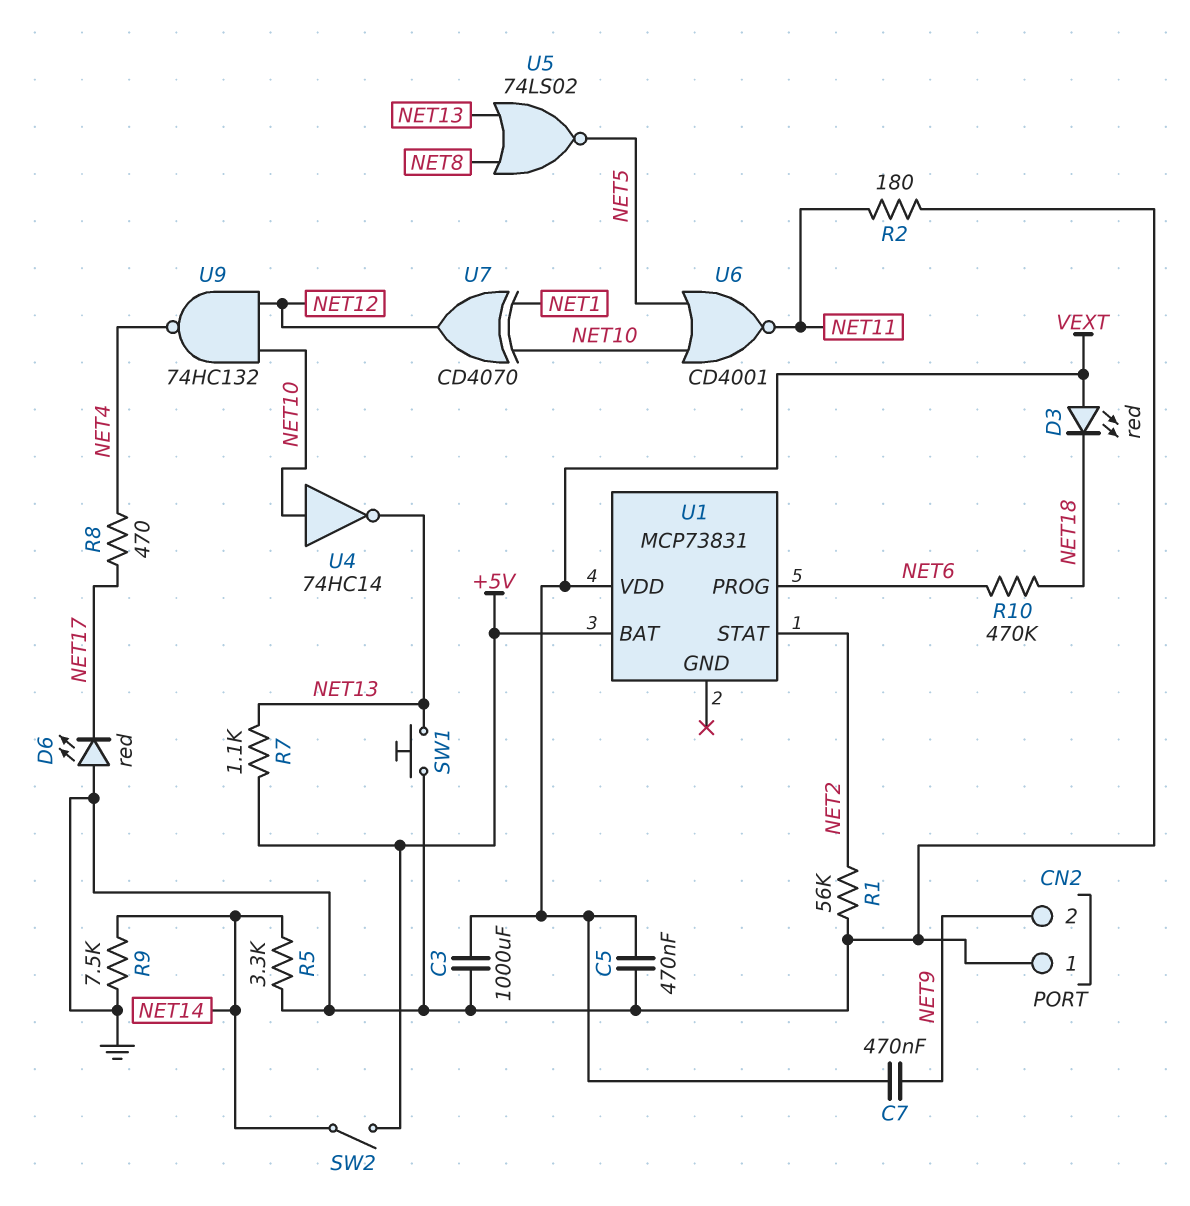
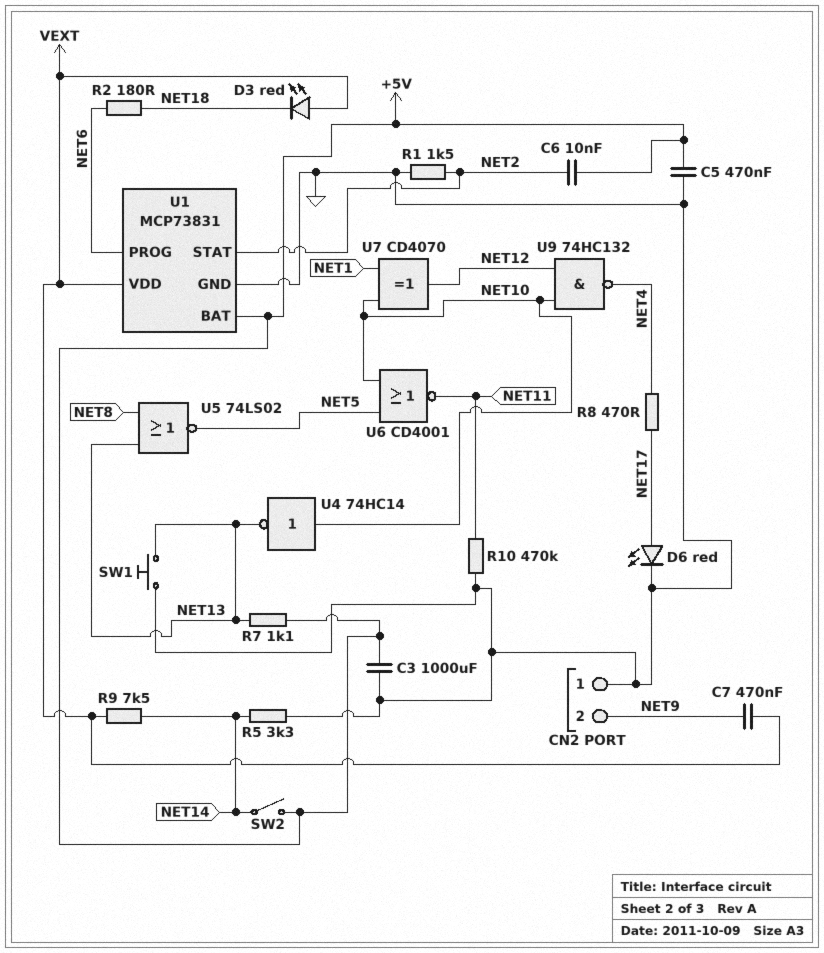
C3: 1000uF (GND, VEXT) -> 1000uF (+5V, GND)
C5: 470nF (GND, VEXT) -> 470nF (+5V, GND)
C6: none -> 10nF (+5V, NET2)
D6: LED red (A GND, K NET17) -> LED red (A NET17, K GND)
R1: 56k (GND, NET2) -> 1.5k (GND, NET2)
R2: 180 (GND, NET11) -> 180 (NET6, NET18)
R9: 7.5k (GND, NET14) -> 7.5k (NET14, VEXT)
R10: 470k (NET6, NET18) -> 470k (GND, NET11)
U1 pin GND: none -> GND

